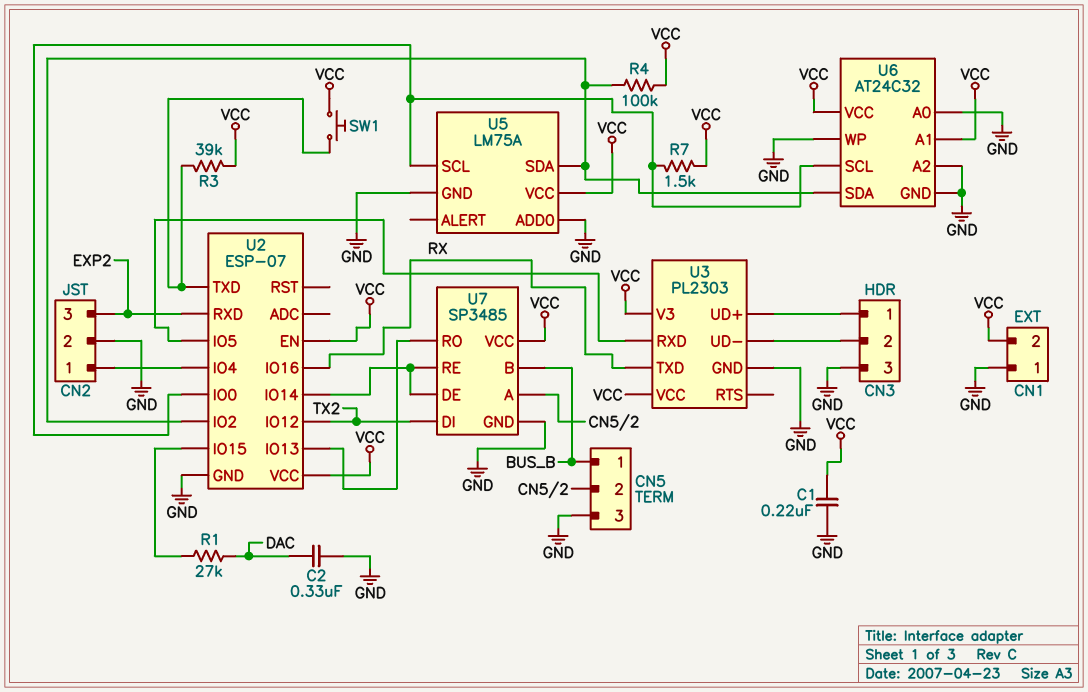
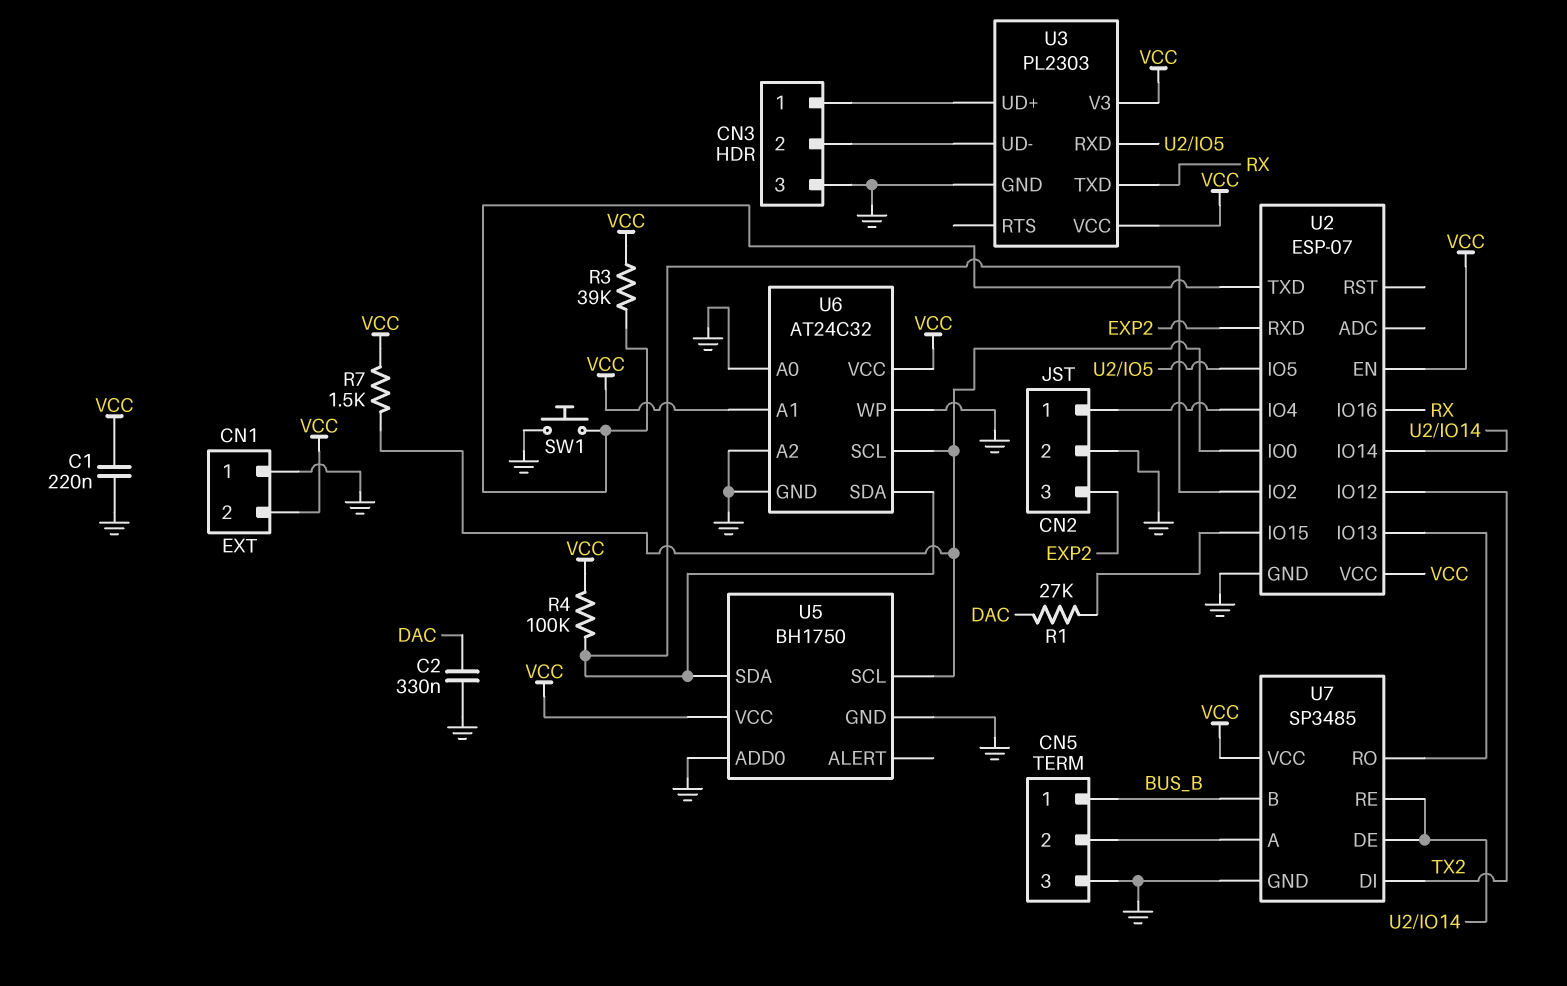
SW1: button (U2/TXD, VCC) -> button (GND, U2/TXD)
U5: LM75A -> BH1750

